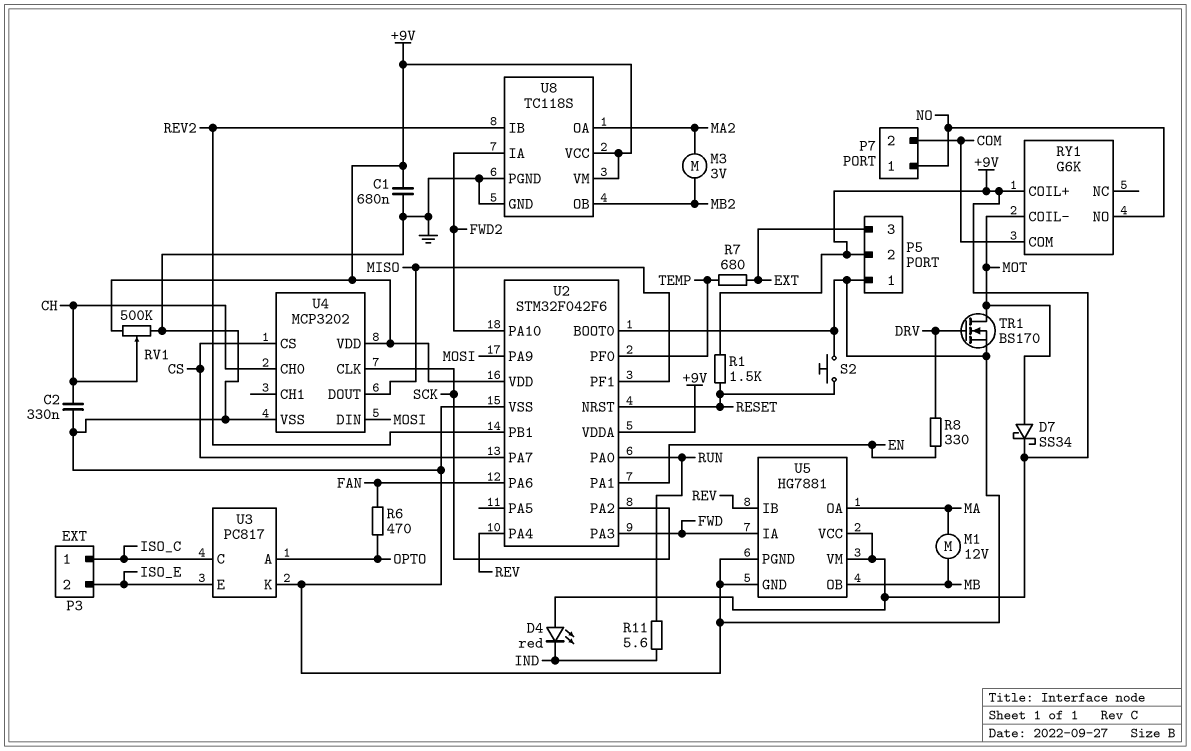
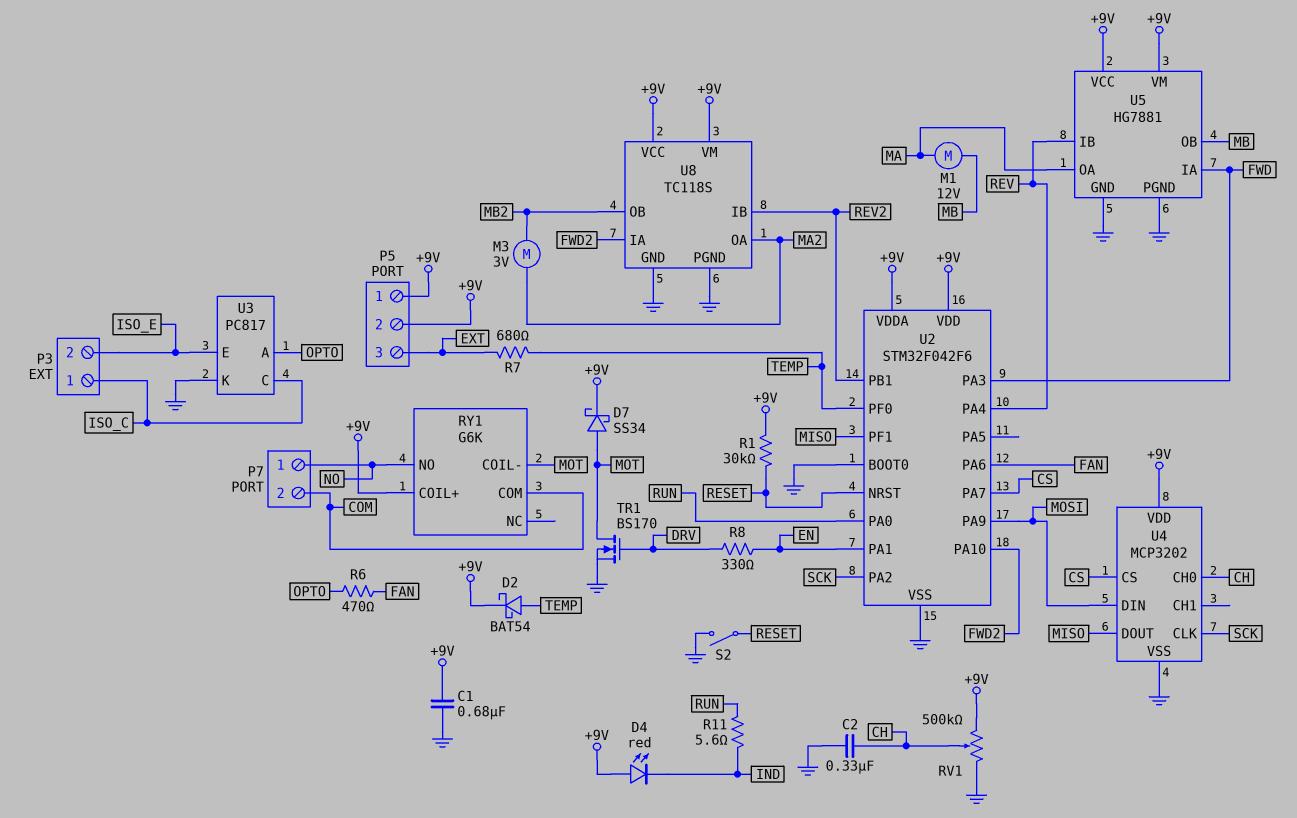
D2: none -> schottky BAT54 (A TEMP, K +9V)
P5 pin 1: GND -> +9V
R1: 1.5k (+9V, RESET) -> 30k (+9V, RESET)
S2: button (GND, RESET) -> switch (GND, RESET)

